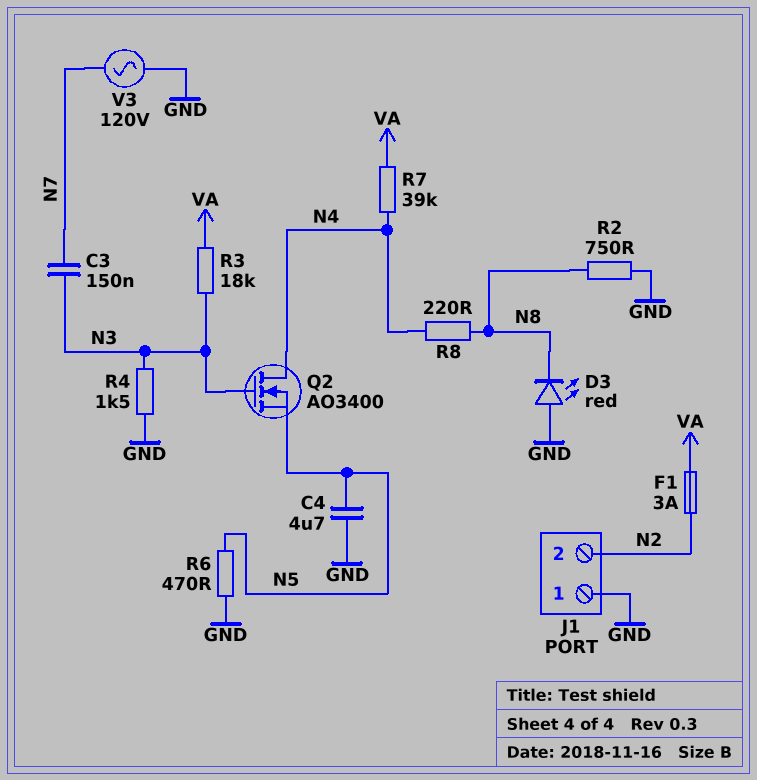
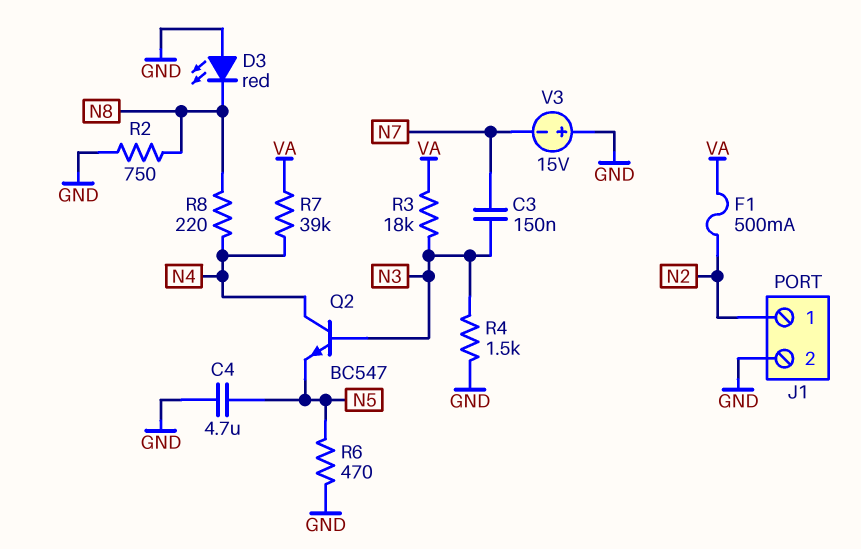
F1: 3A (N2, VA) -> 500mA (N2, VA)
J1 pin 1: GND -> N2
J1 pin 2: N2 -> GND
Q2: NMOS AO3400 (G N3, D N4, S N5) -> NPN BC547 (B N3, C N4, E N5)
V3: AC 120V (GND, N7) -> 15V (plus GND, minus N7)

